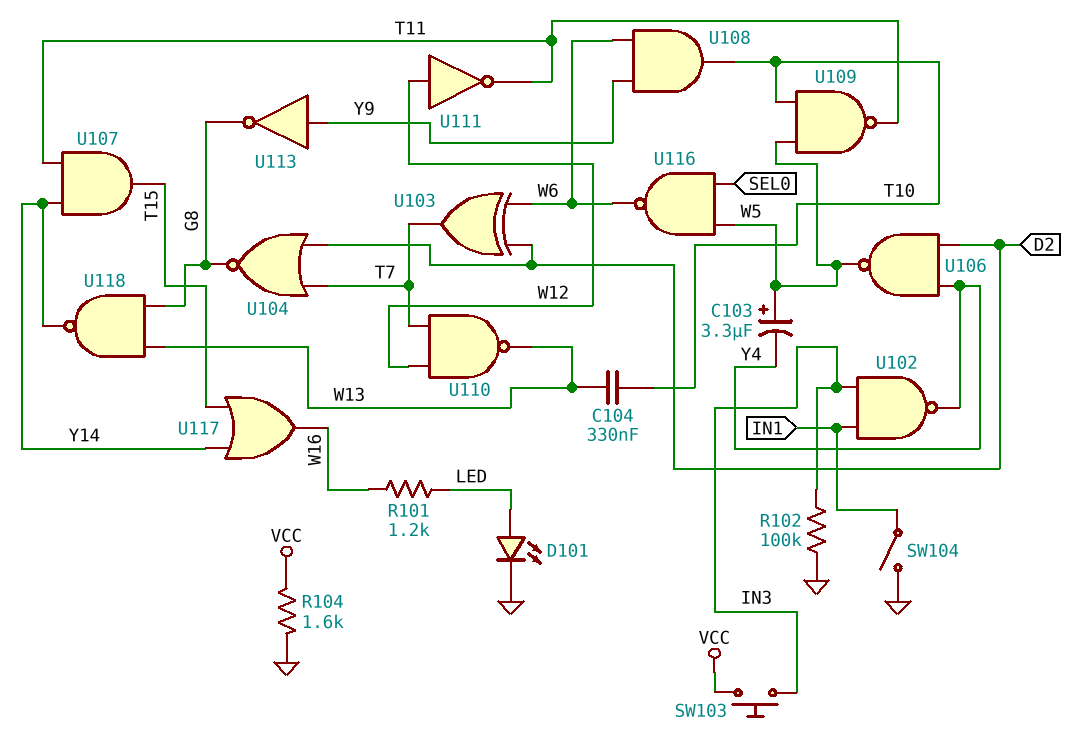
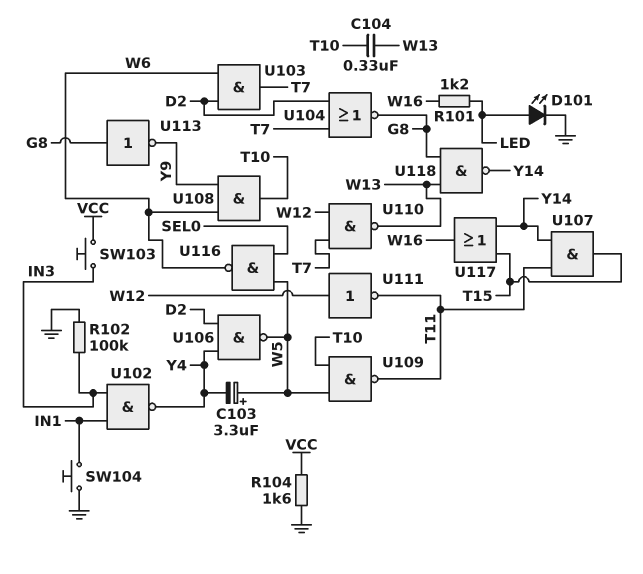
SW104: switch (GND, IN1) -> button (GND, IN1)
U103: XOR (in D2, in W6, out T7) -> AND (in D2, in W6, out T7)
U113: NOT (in Y9, out G8) -> NOT (in G8, out Y9)

